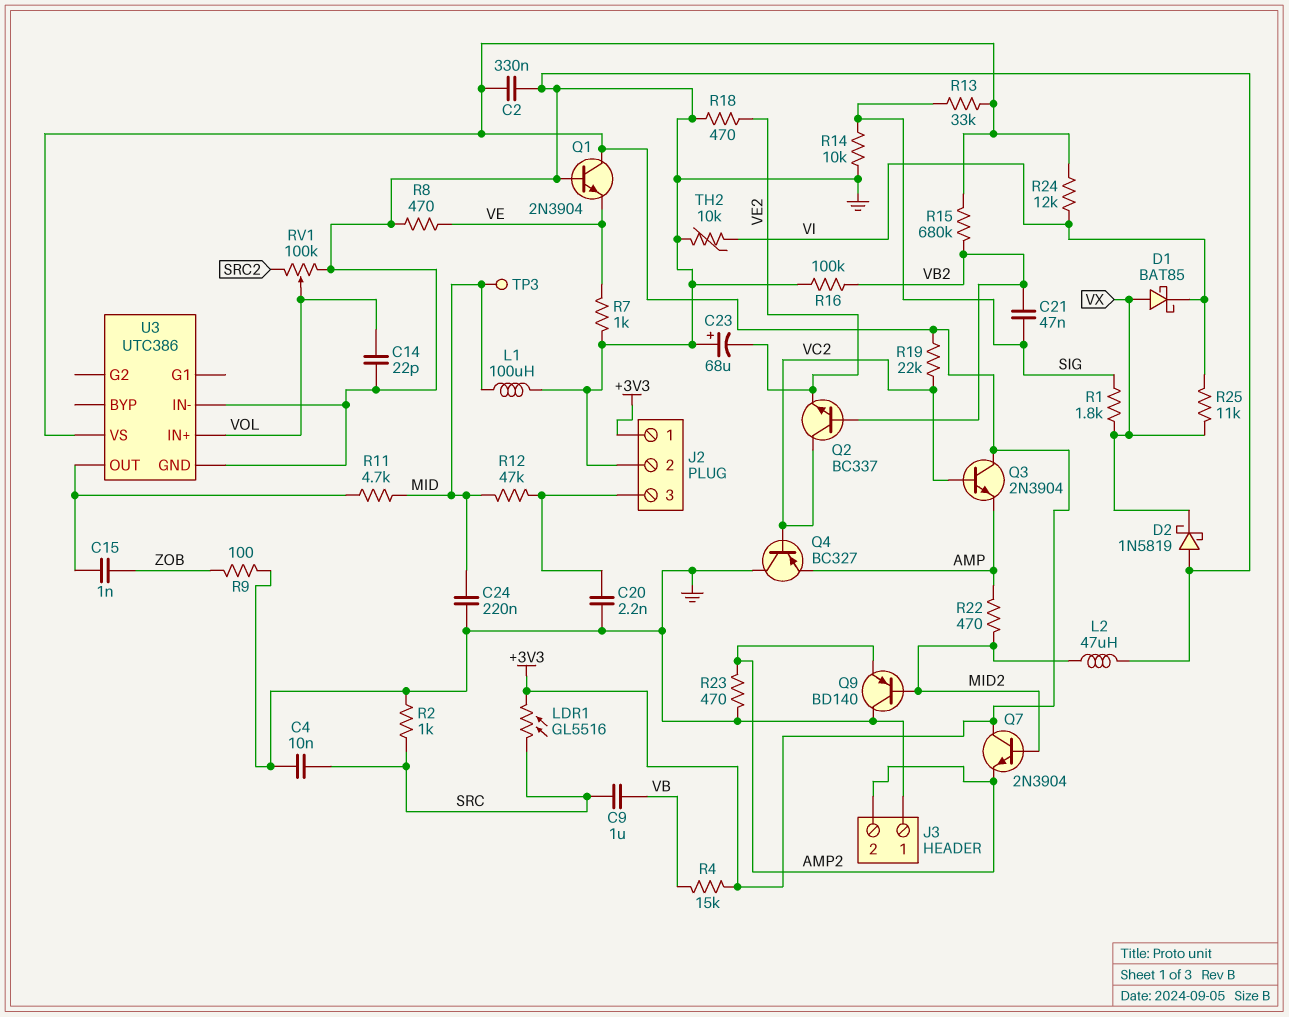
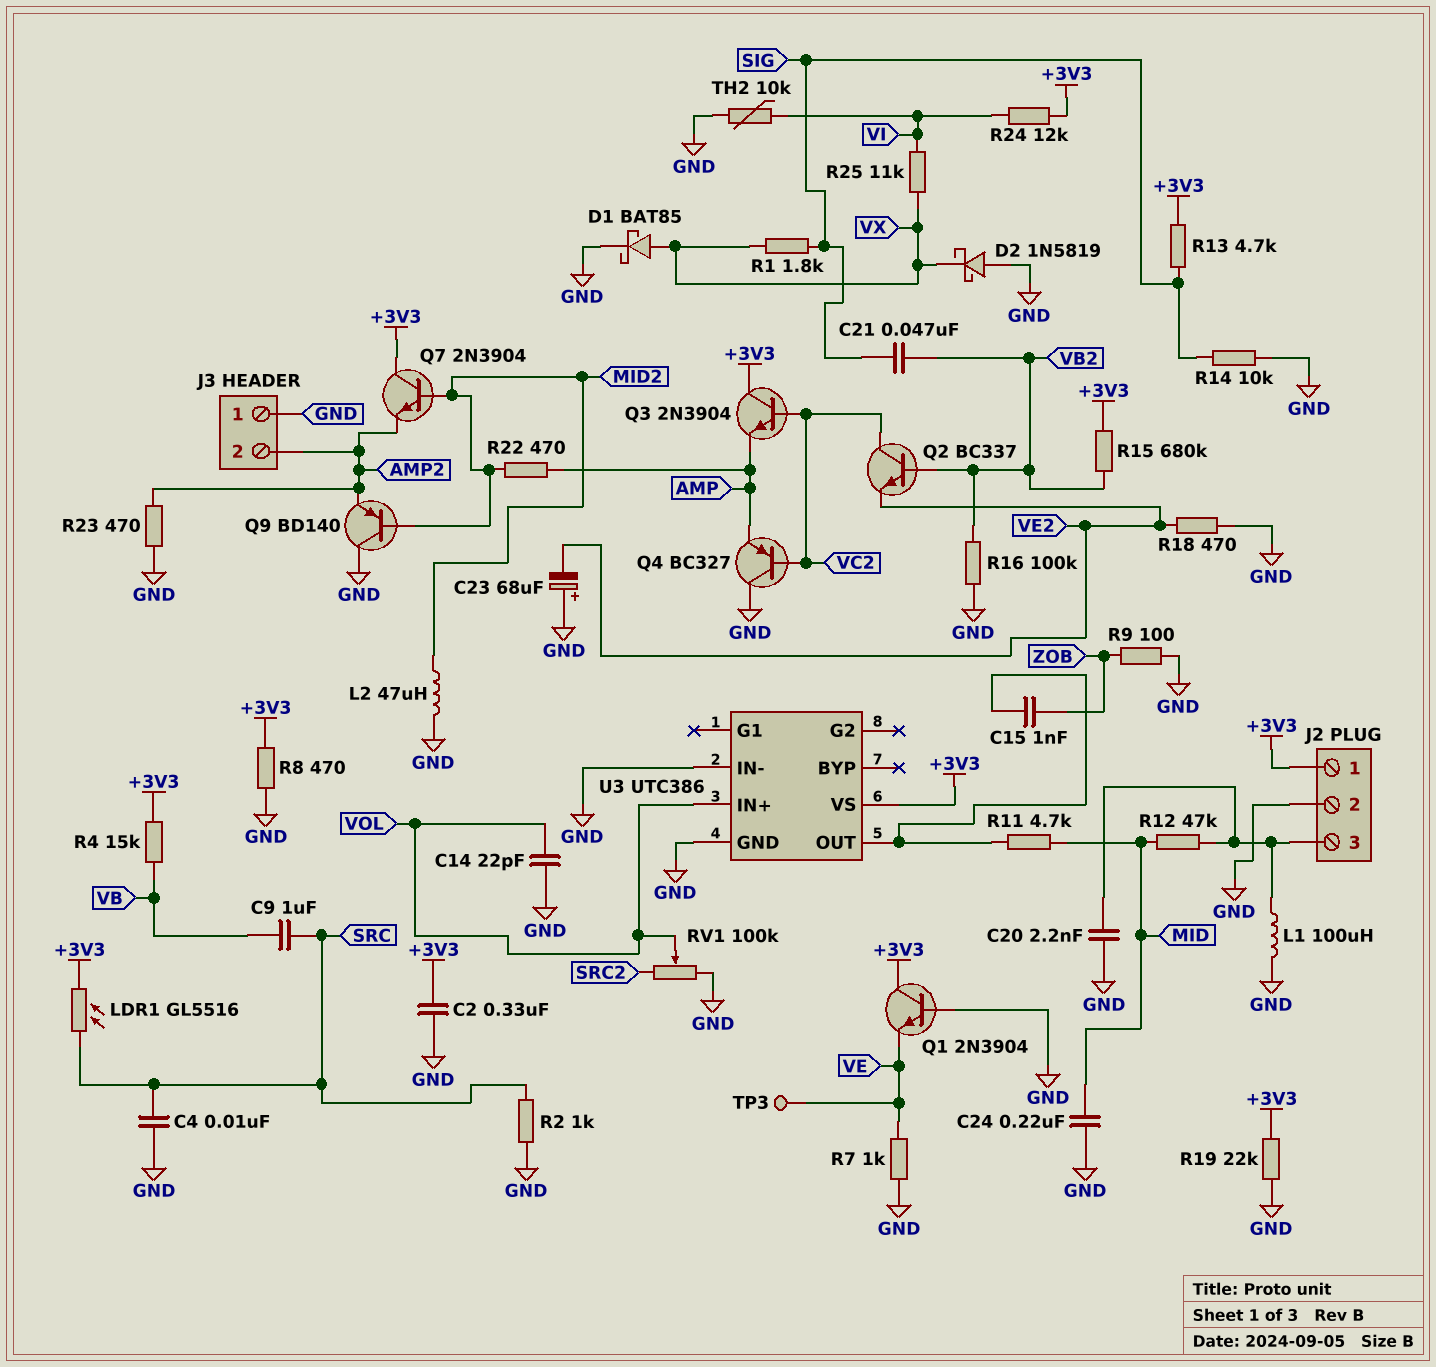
D1: schottky BAT85 (A VX, K VI) -> schottky BAT85 (A VX, K GND)
L1: 100uH (GND, MID) -> 100uH (GND, J2/3)
R8: 470 (GND, VE) -> 470 (+3V3, GND)
R13: 33k (+3V3, SIG) -> 4.7k (+3V3, SIG)
R19: 22k (+3V3, VC2) -> 22k (+3V3, GND)
TP3: test point (MID) -> test point (VE)

